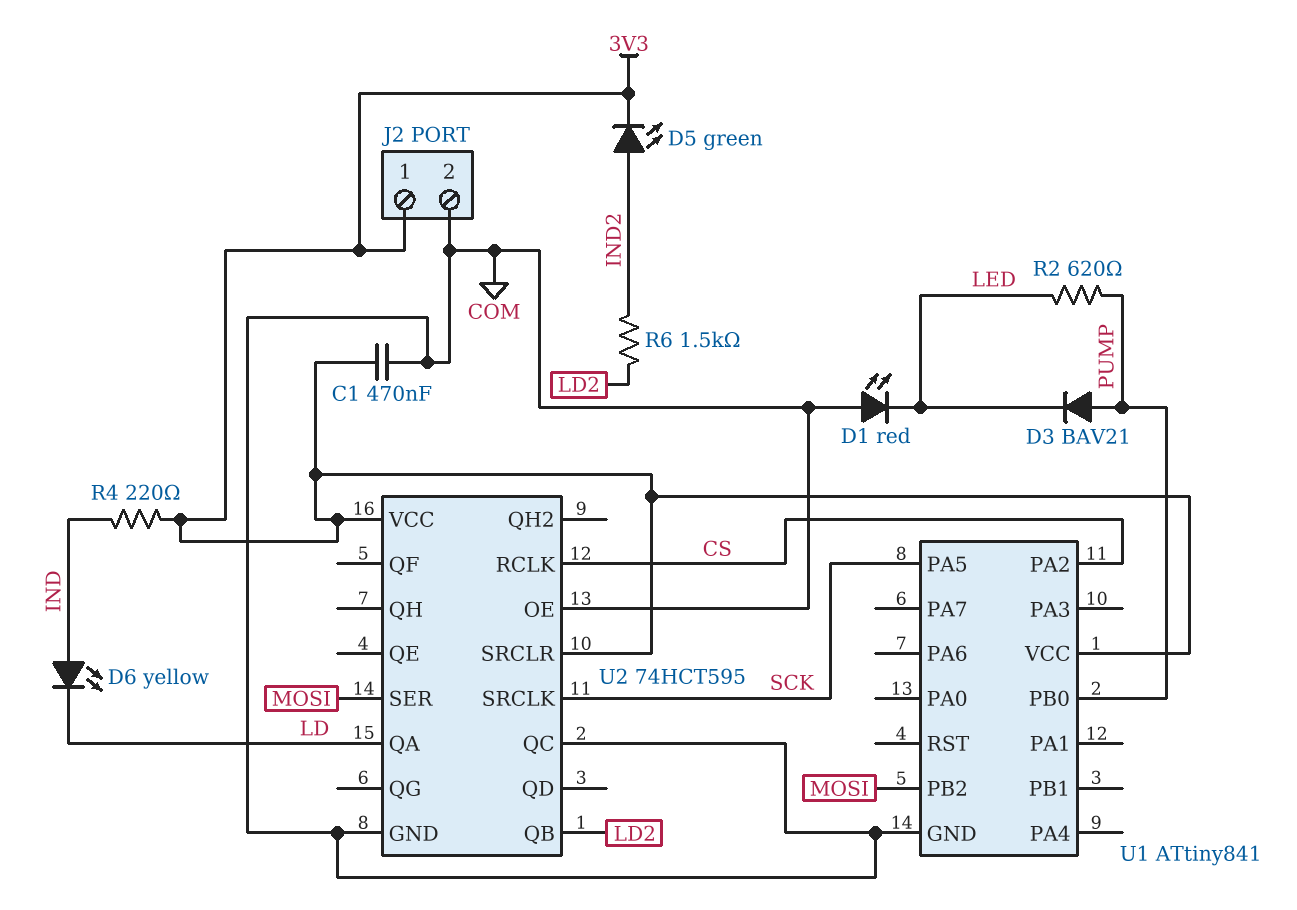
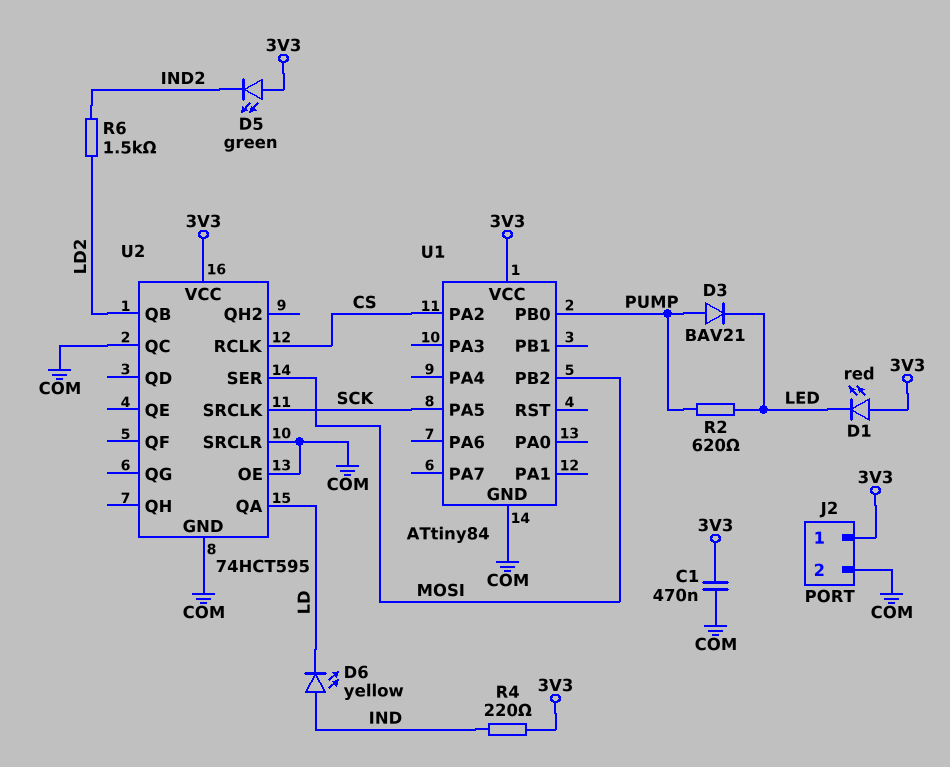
D1: LED red (A COM, K LED) -> LED red (A 3V3, K LED)
D5: LED green (A IND2, K 3V3) -> LED green (A 3V3, K IND2)
U1: ATtiny841 -> ATtiny84
U2 pin SRCLR: 3V3 -> COM

